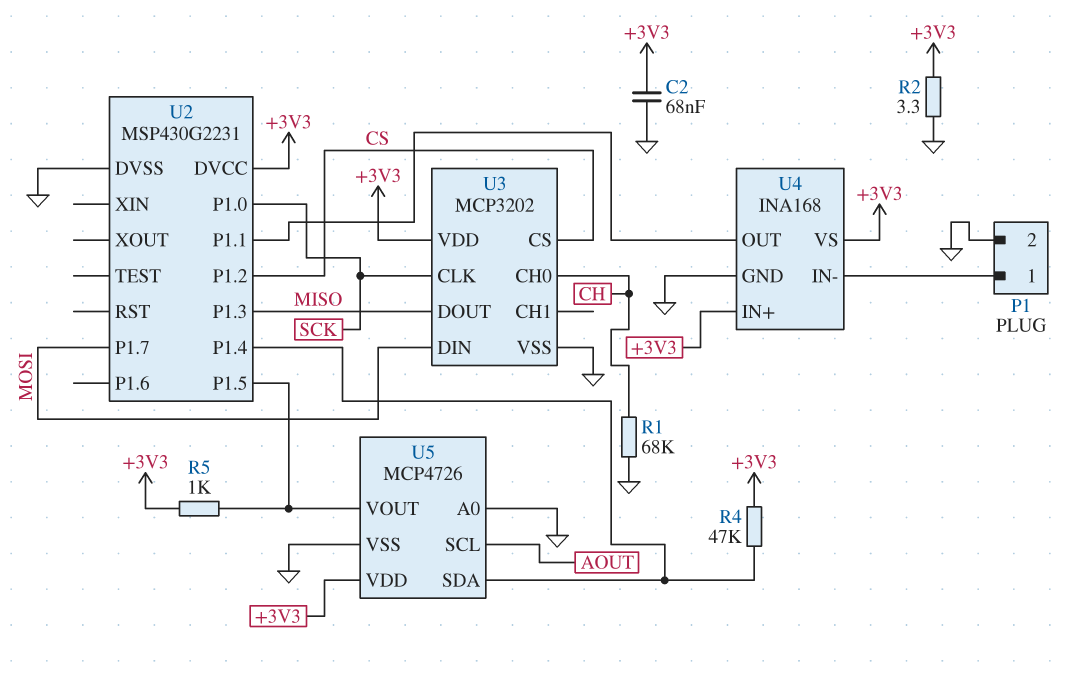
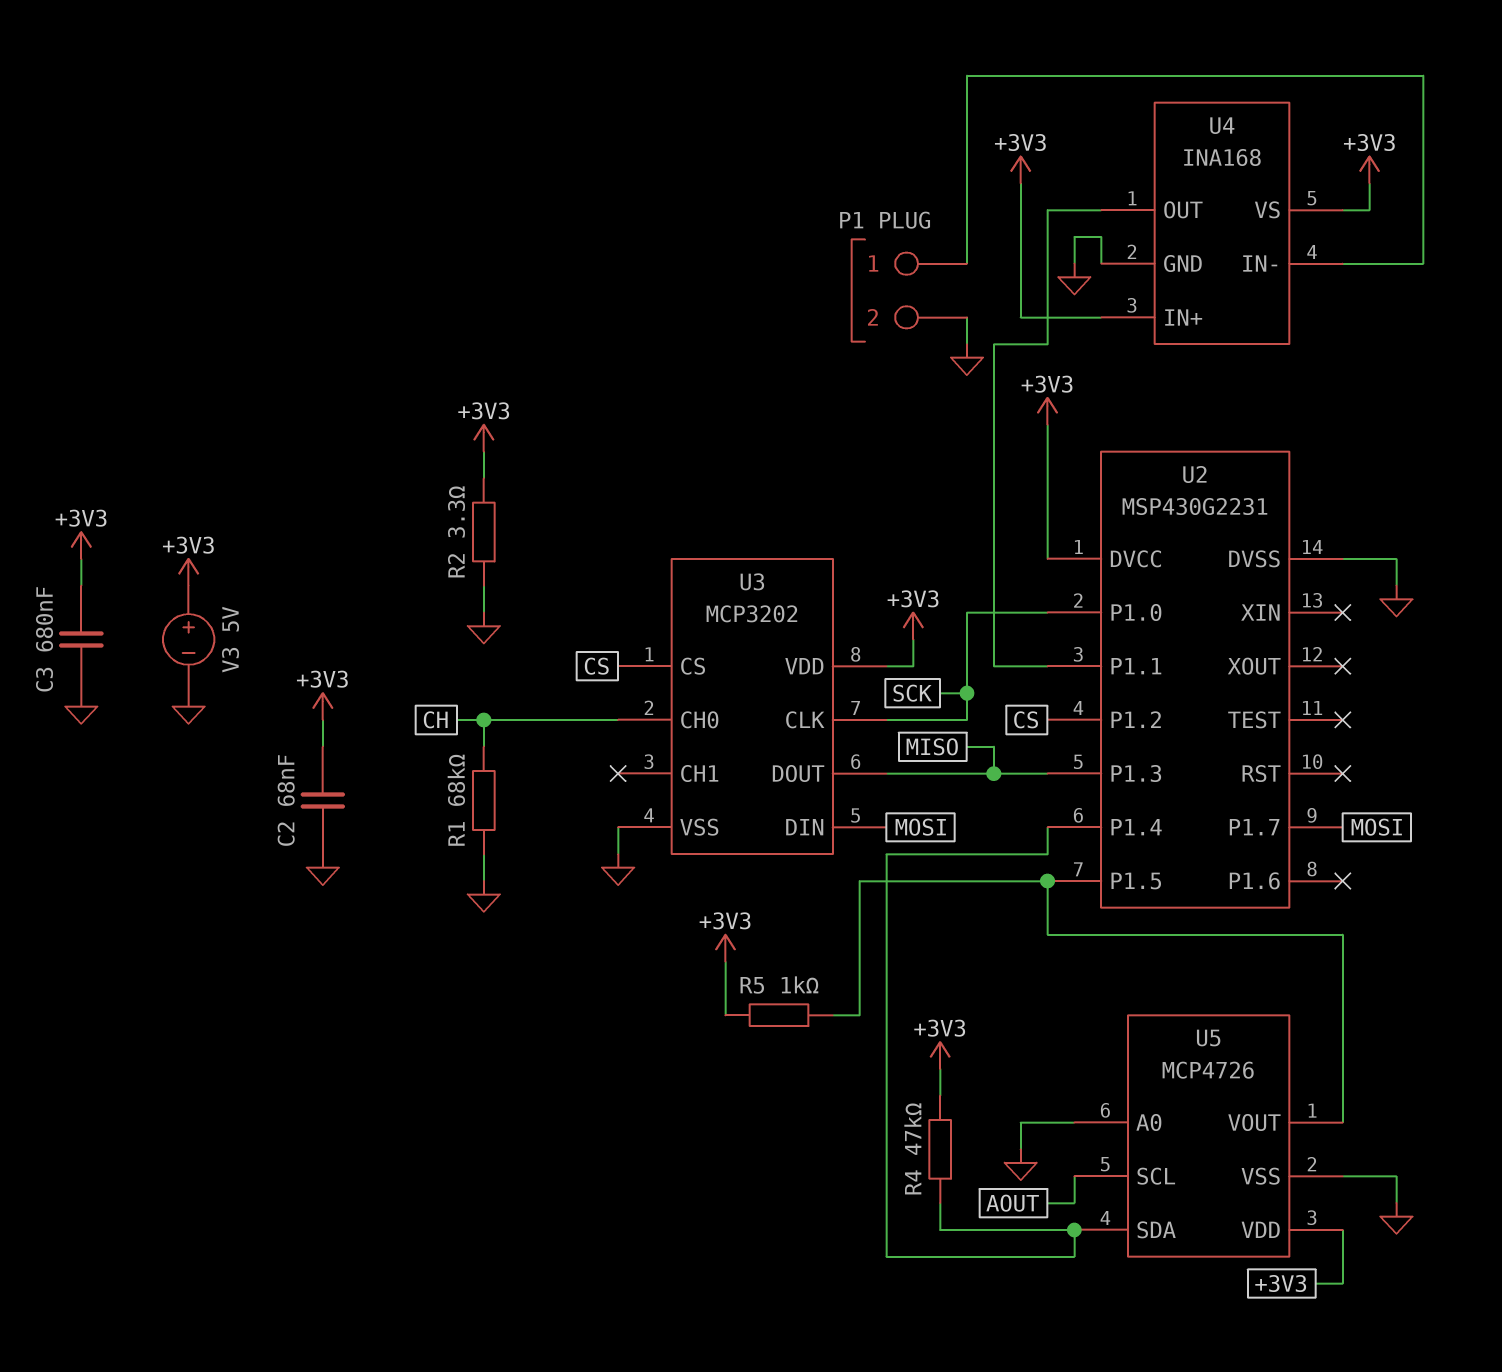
C3: none -> 680nF (+3V3, GND)
V3: none -> 5V (plus +3V3, minus GND)

